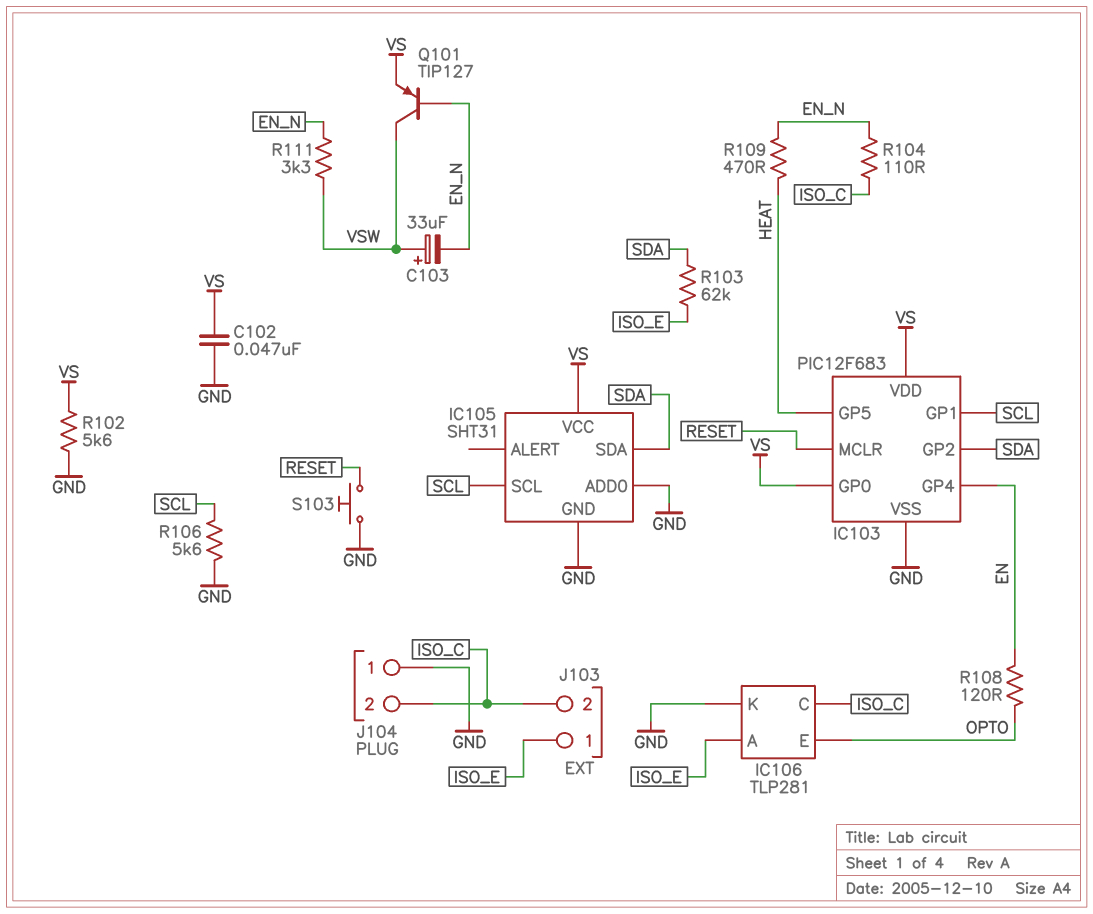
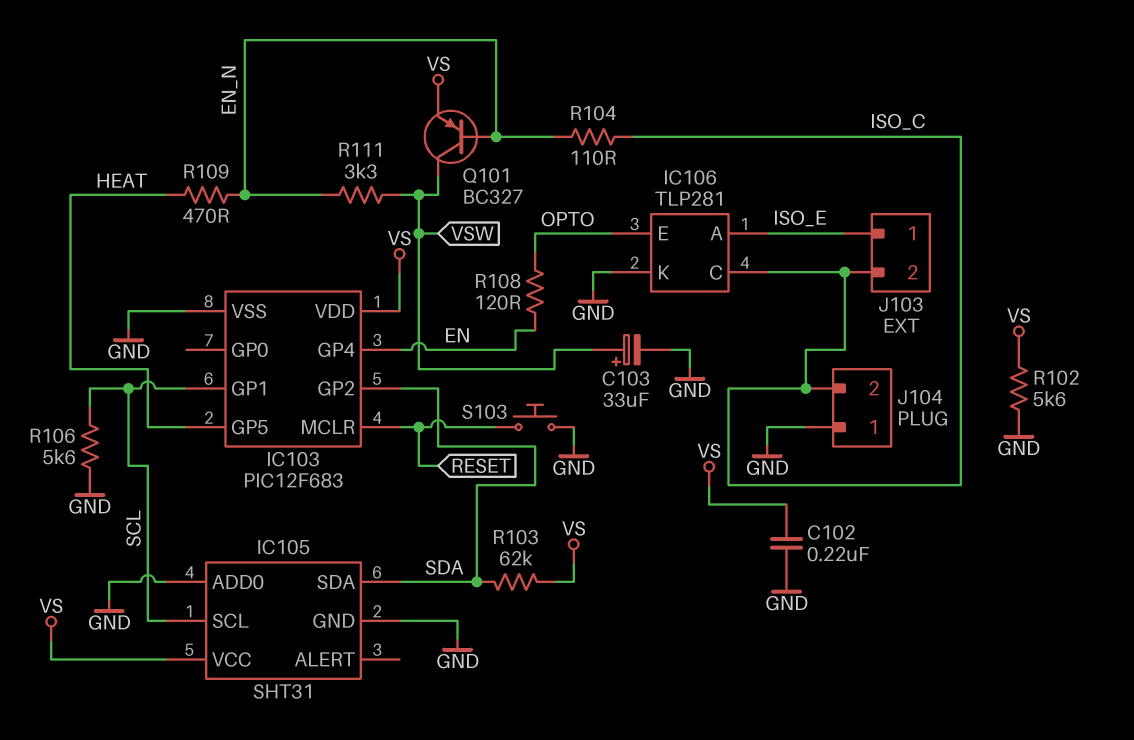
C102: 47nF (GND, VS) -> 220nF (GND, VS)
C103: 33uF (plus VSW, minus EN_N) -> 33uF (plus VSW, minus GND)
IC103 pin GP0: VS -> none
Q101: PNP TIP127 (B EN_N, C VSW, E VS) -> PNP BC327 (B EN_N, C VSW, E VS)
R103: 62k (ISO_E, SDA) -> 62k (SDA, VS)

